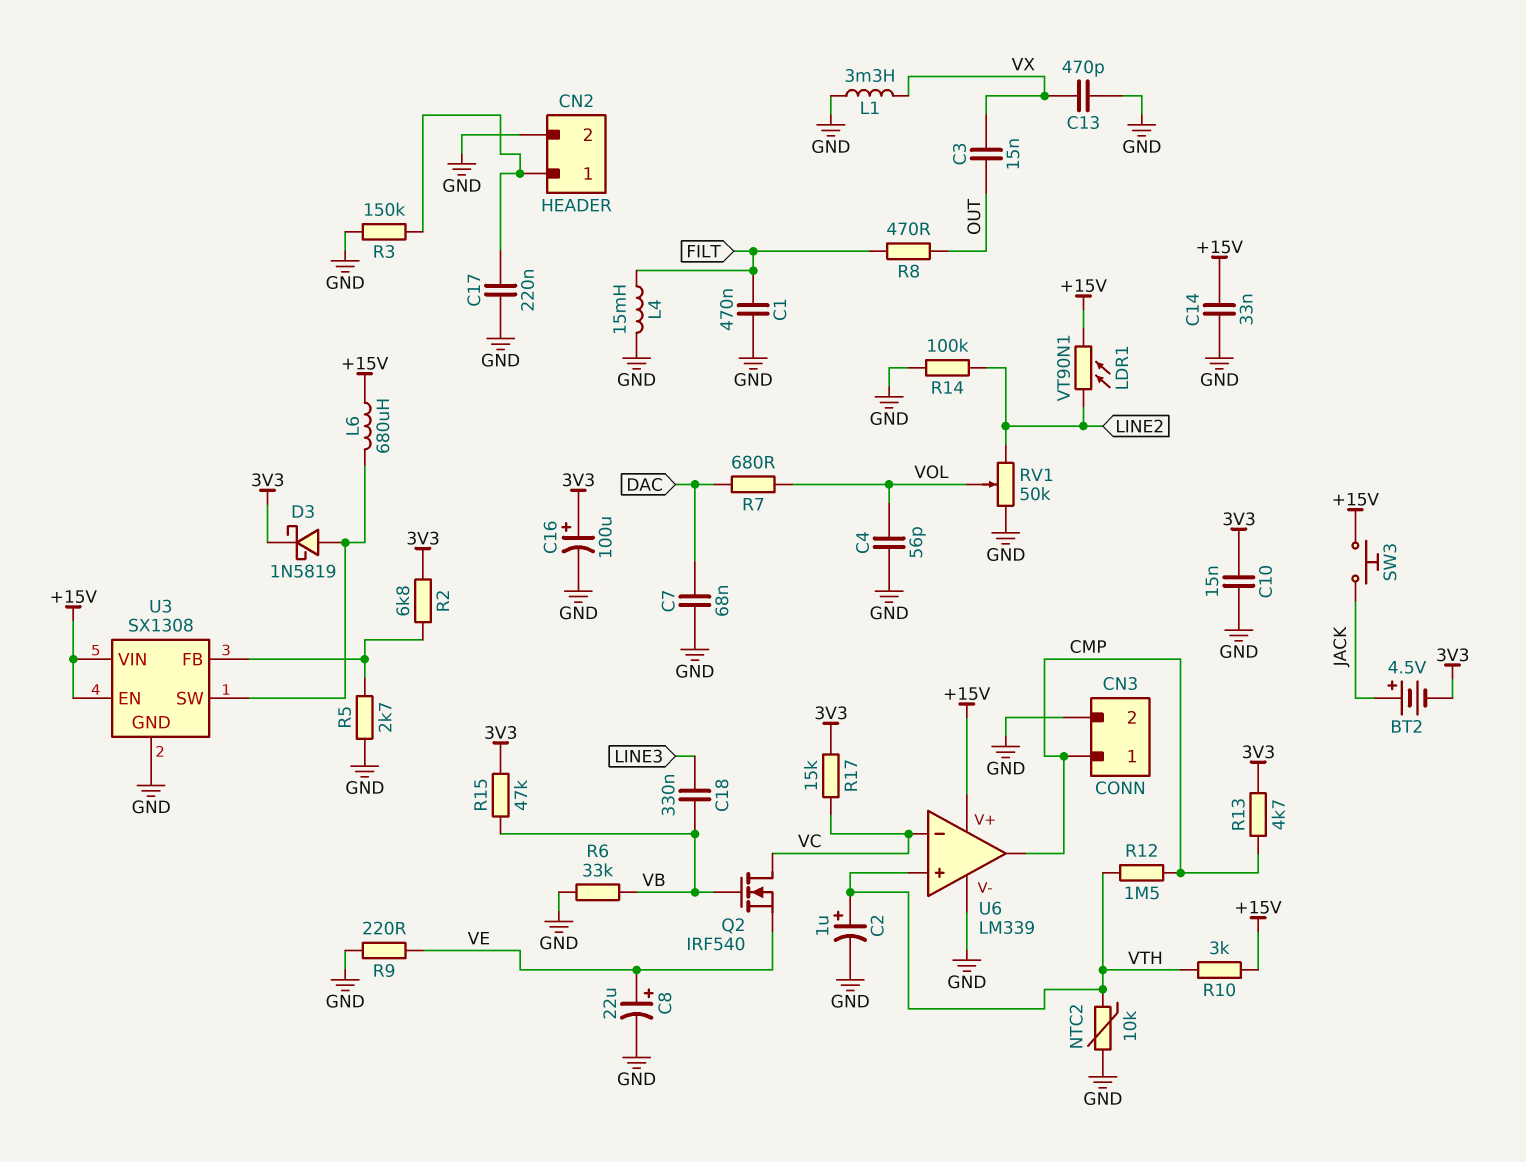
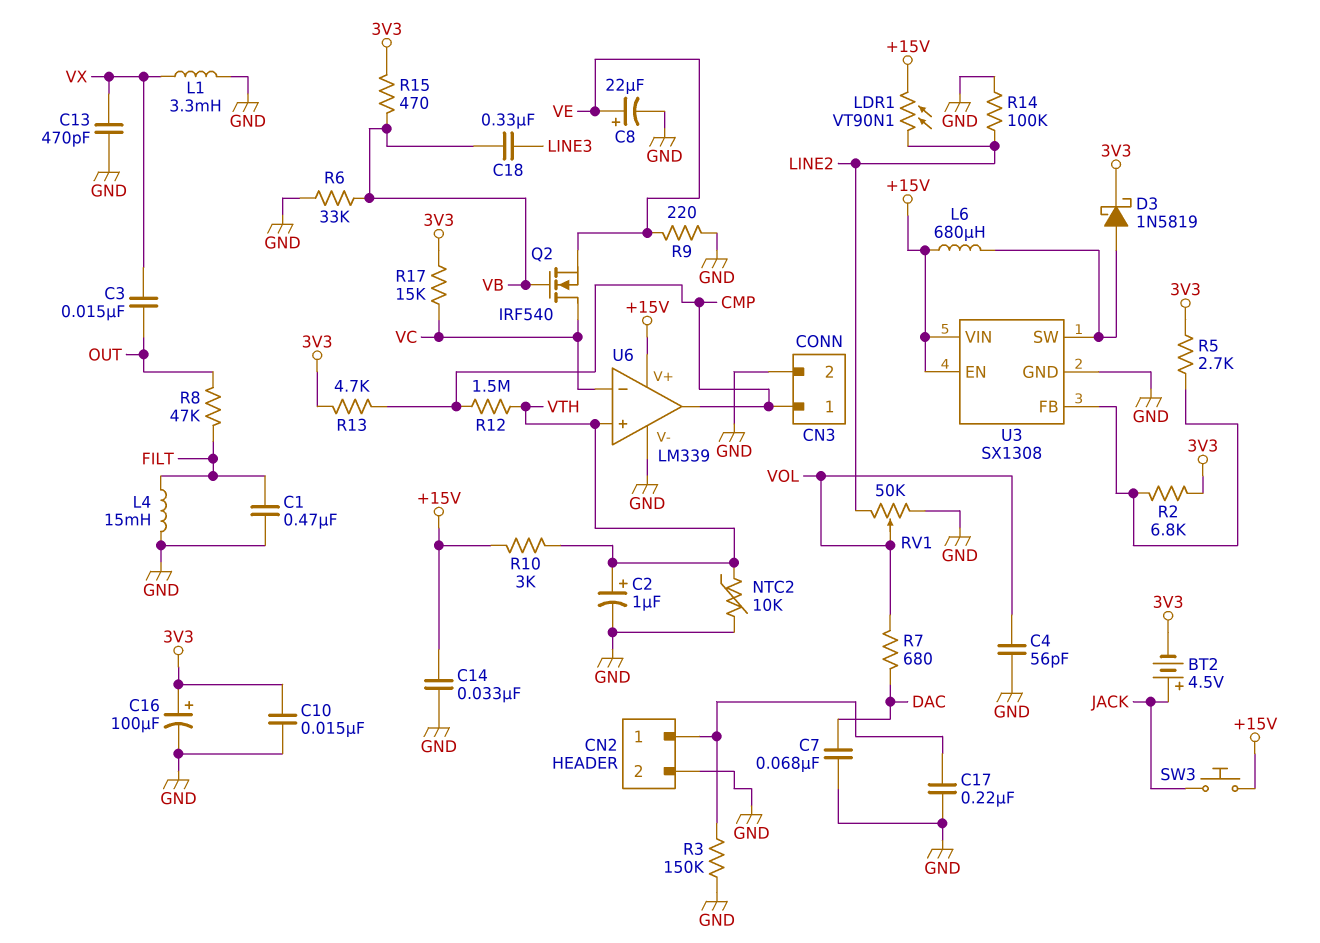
R5: 2.7k (GND, U3/FB) -> 2.7k (3V3, U3/FB)
R8: 470 (FILT, OUT) -> 47k (FILT, OUT)
R15: 47k (3V3, VB) -> 470 (3V3, VB)

